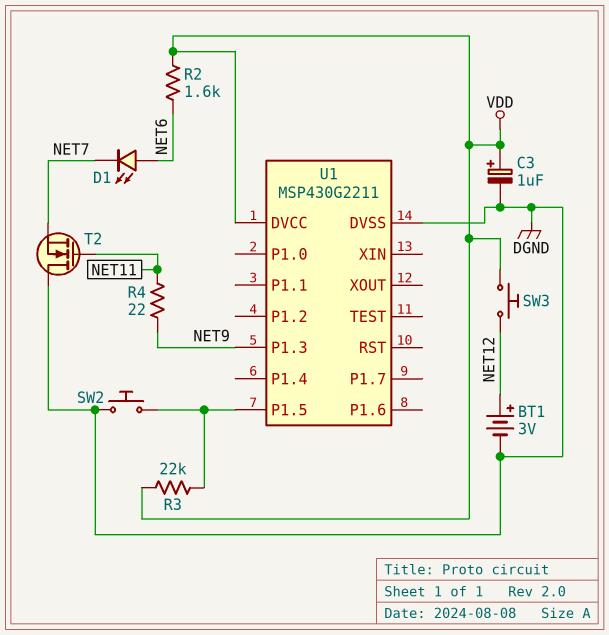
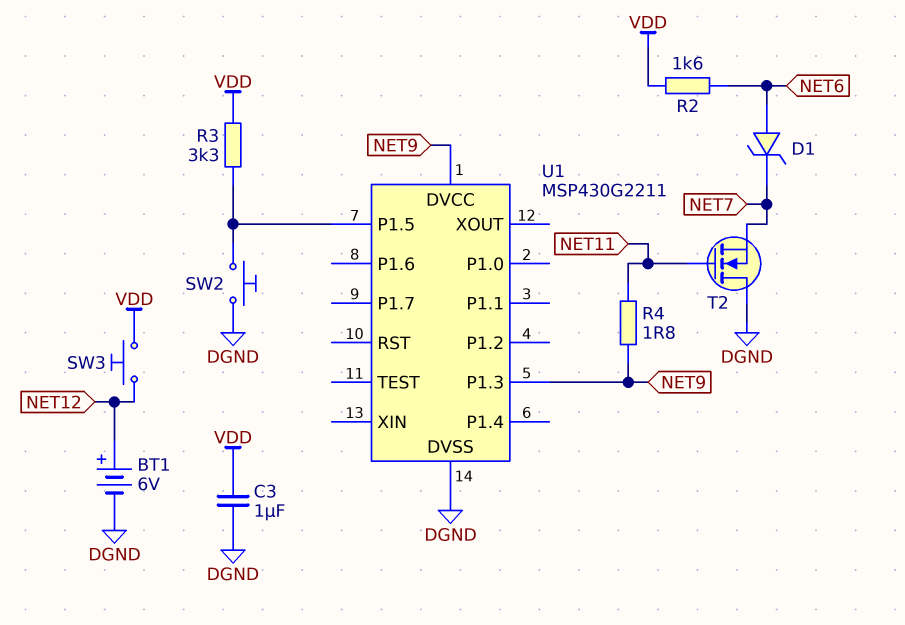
BT1: 3V (plus NET12, minus DGND) -> 6V (plus NET12, minus DGND)
C3: 1uF (plus VDD, minus DGND) -> 1uF (DGND, VDD)
D1: LED (A NET6, K NET7) -> zener (A NET6, K NET7)
R3: 22k (U1/P1.5, VDD) -> 3.3k (U1/P1.5, VDD)
R4: 22 (NET9, NET11) -> 1.8 (NET9, NET11)
U1 pin DVCC: VDD -> NET9

